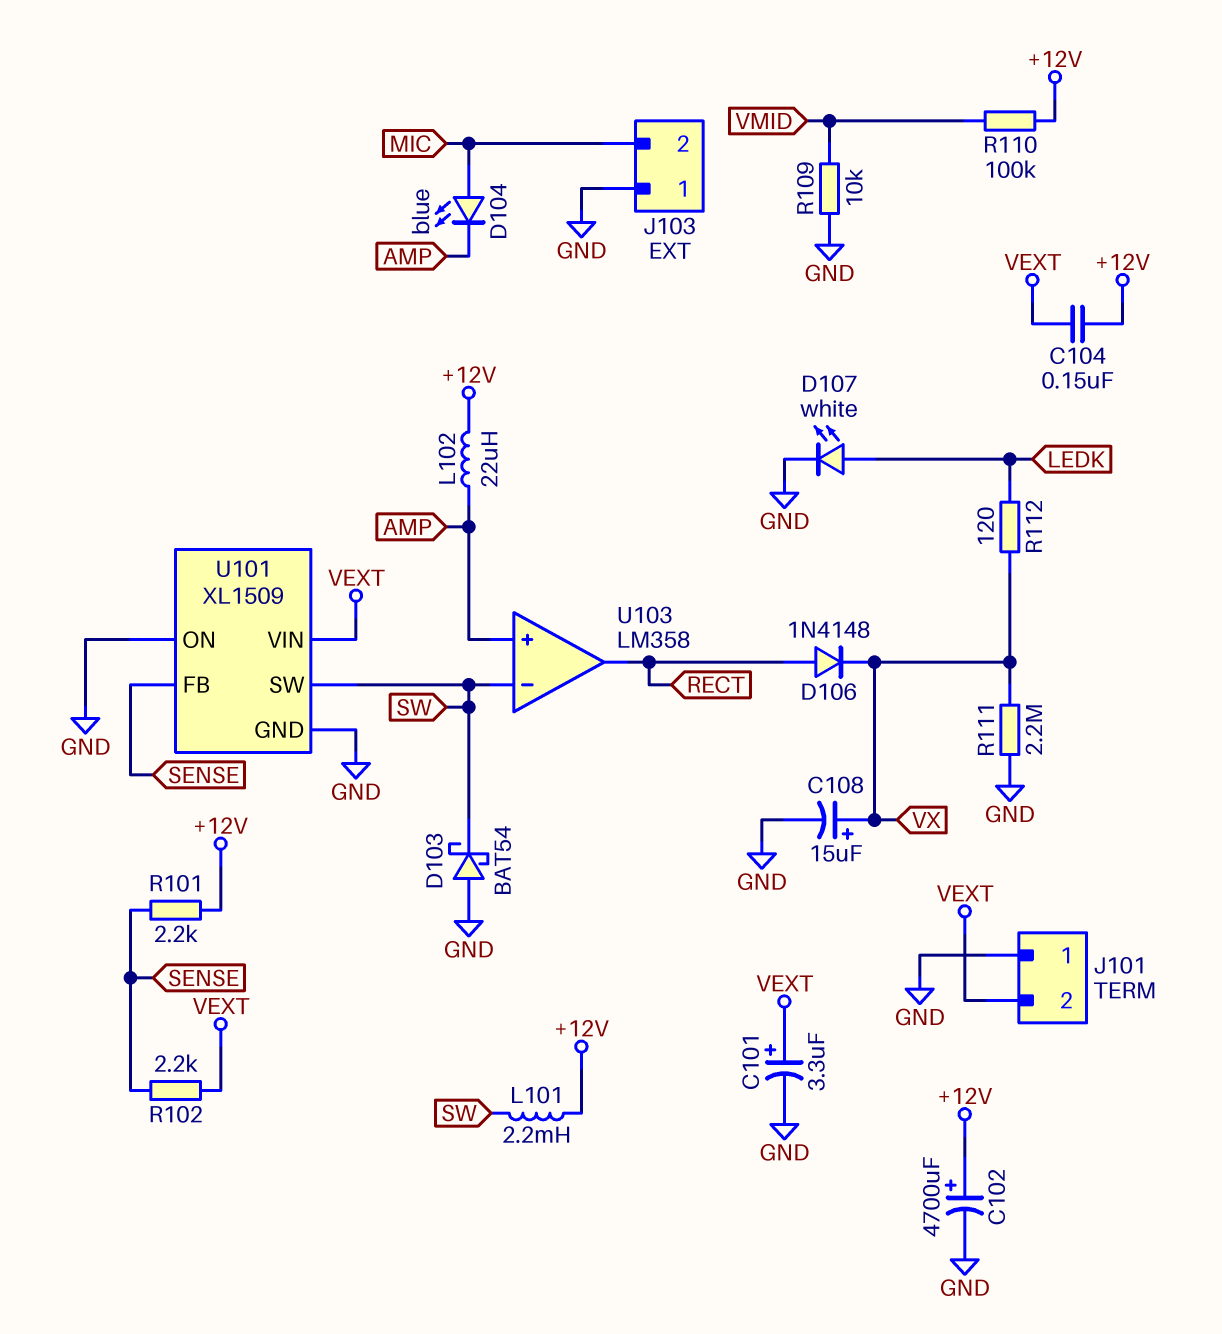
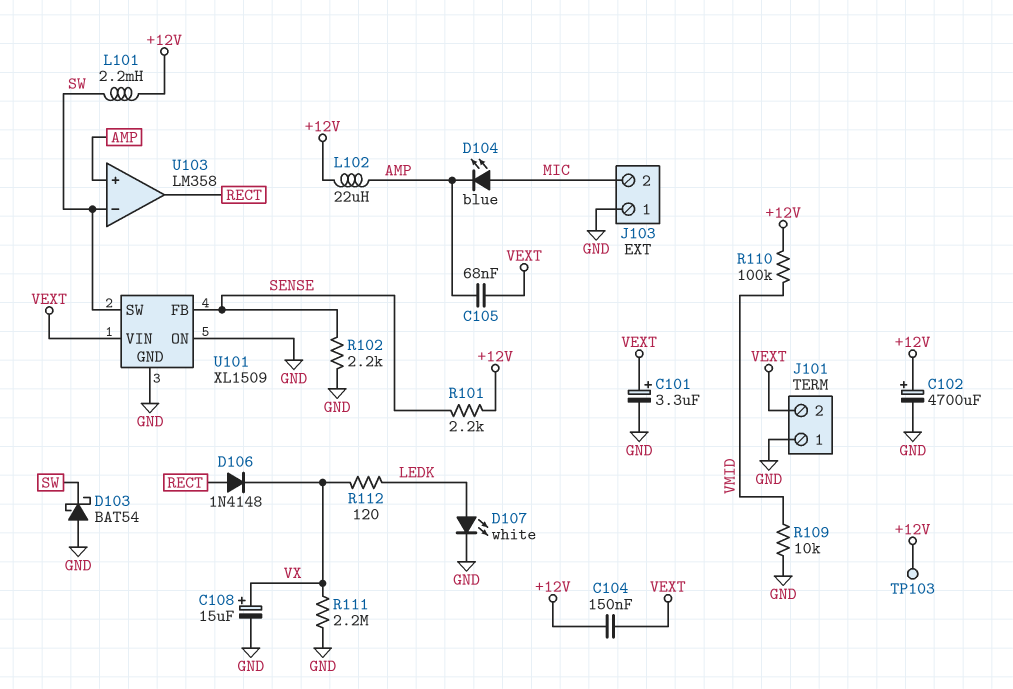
C105: none -> 68nF (AMP, VEXT)
R102: 2.2k (SENSE, VEXT) -> 2.2k (GND, SENSE)
TP103: none -> test point (+12V)

